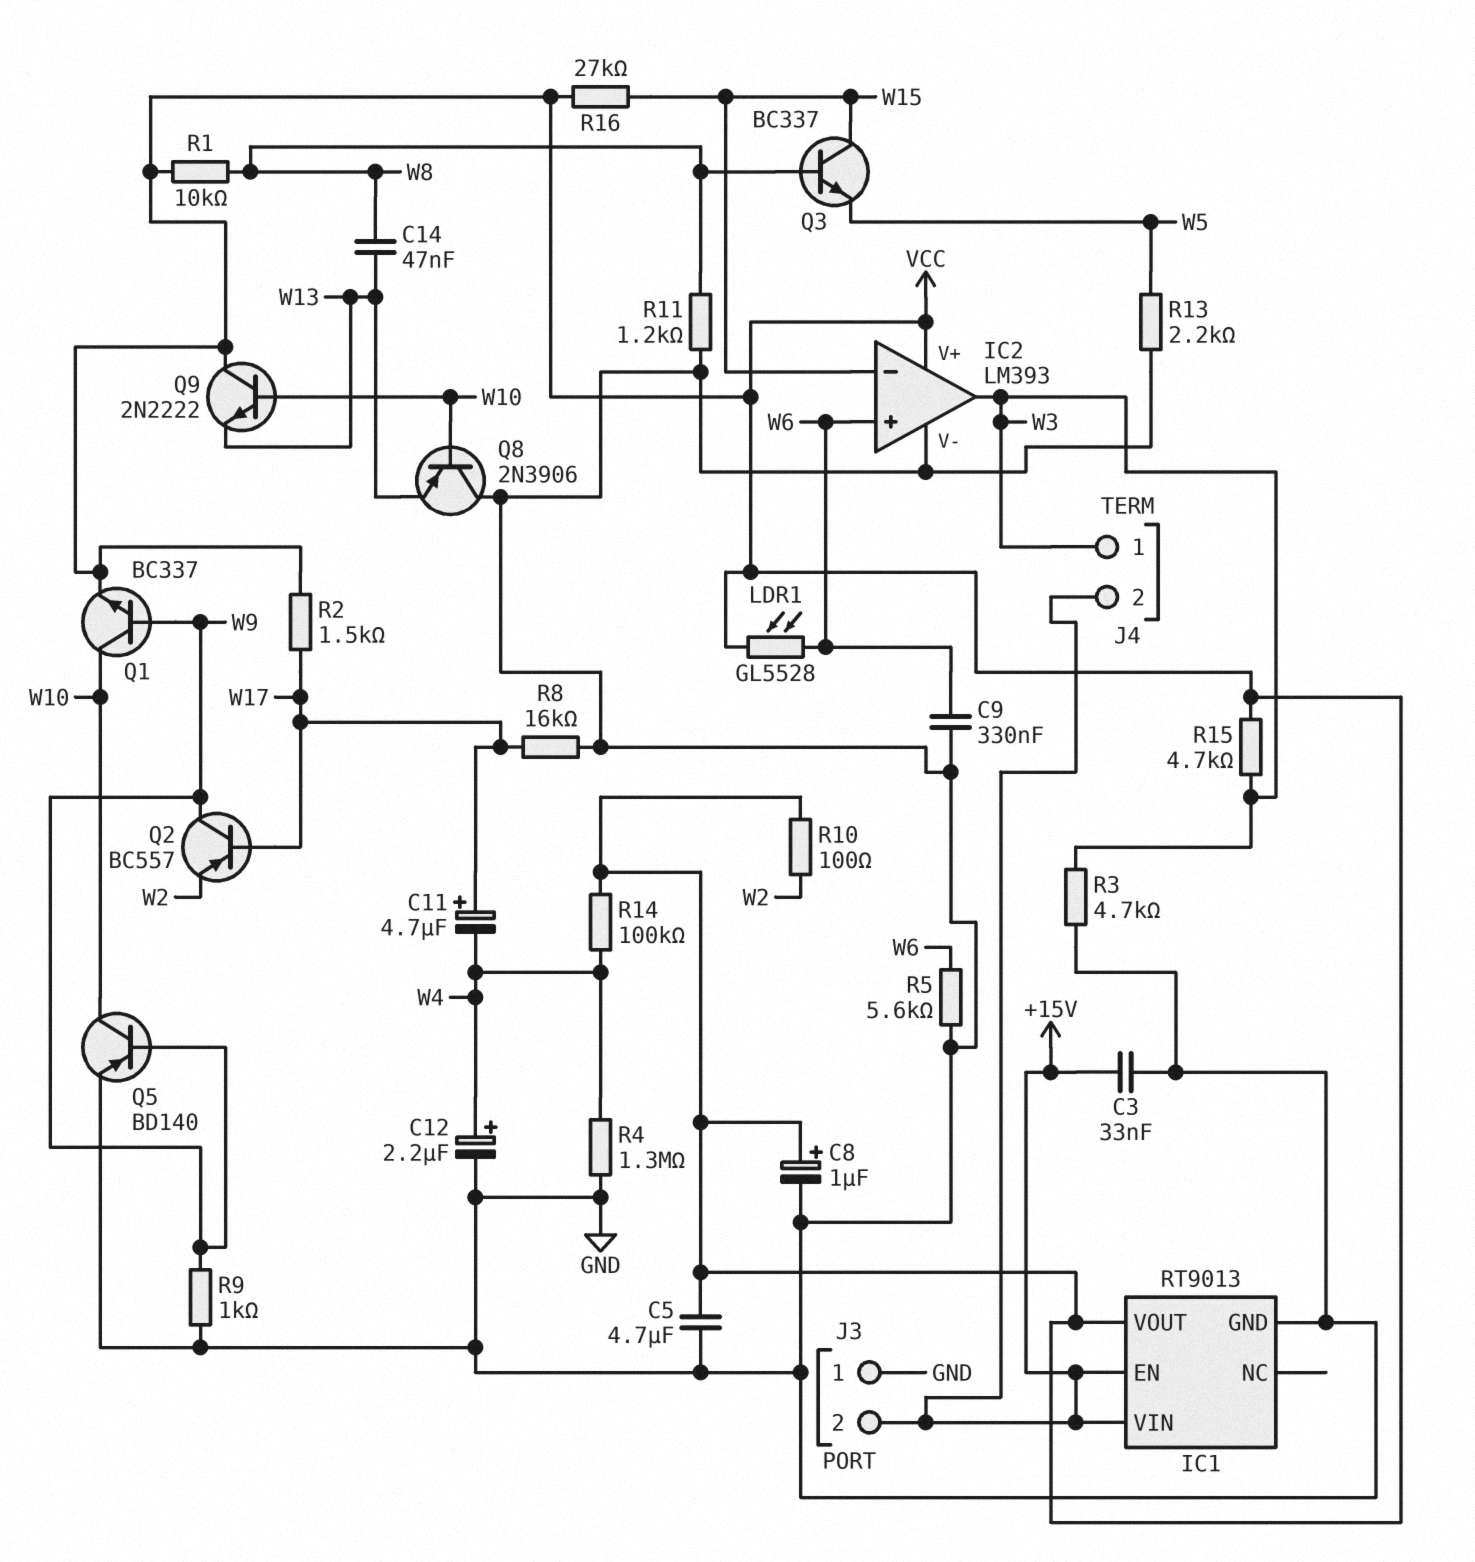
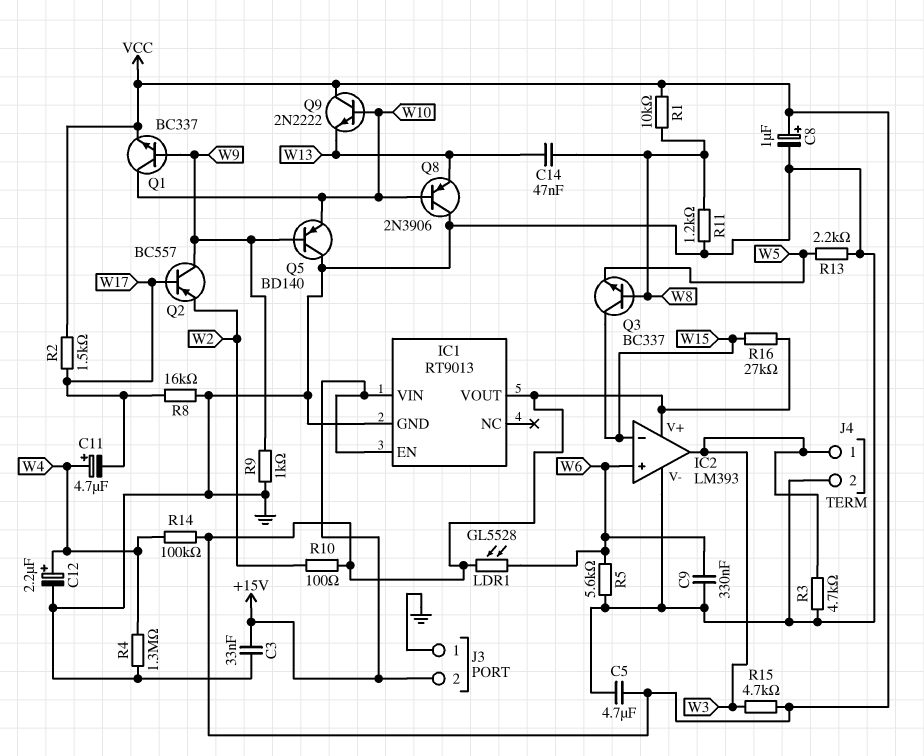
C11: 4.7uF (plus W17, minus W4) -> 4.7uF (plus W4, minus W17)
J4 pin 2: +15V -> GND
Q5: PNP BD140 (B W9, C W10, E GND) -> PNP BD140 (B W9, C GND, E W10)

